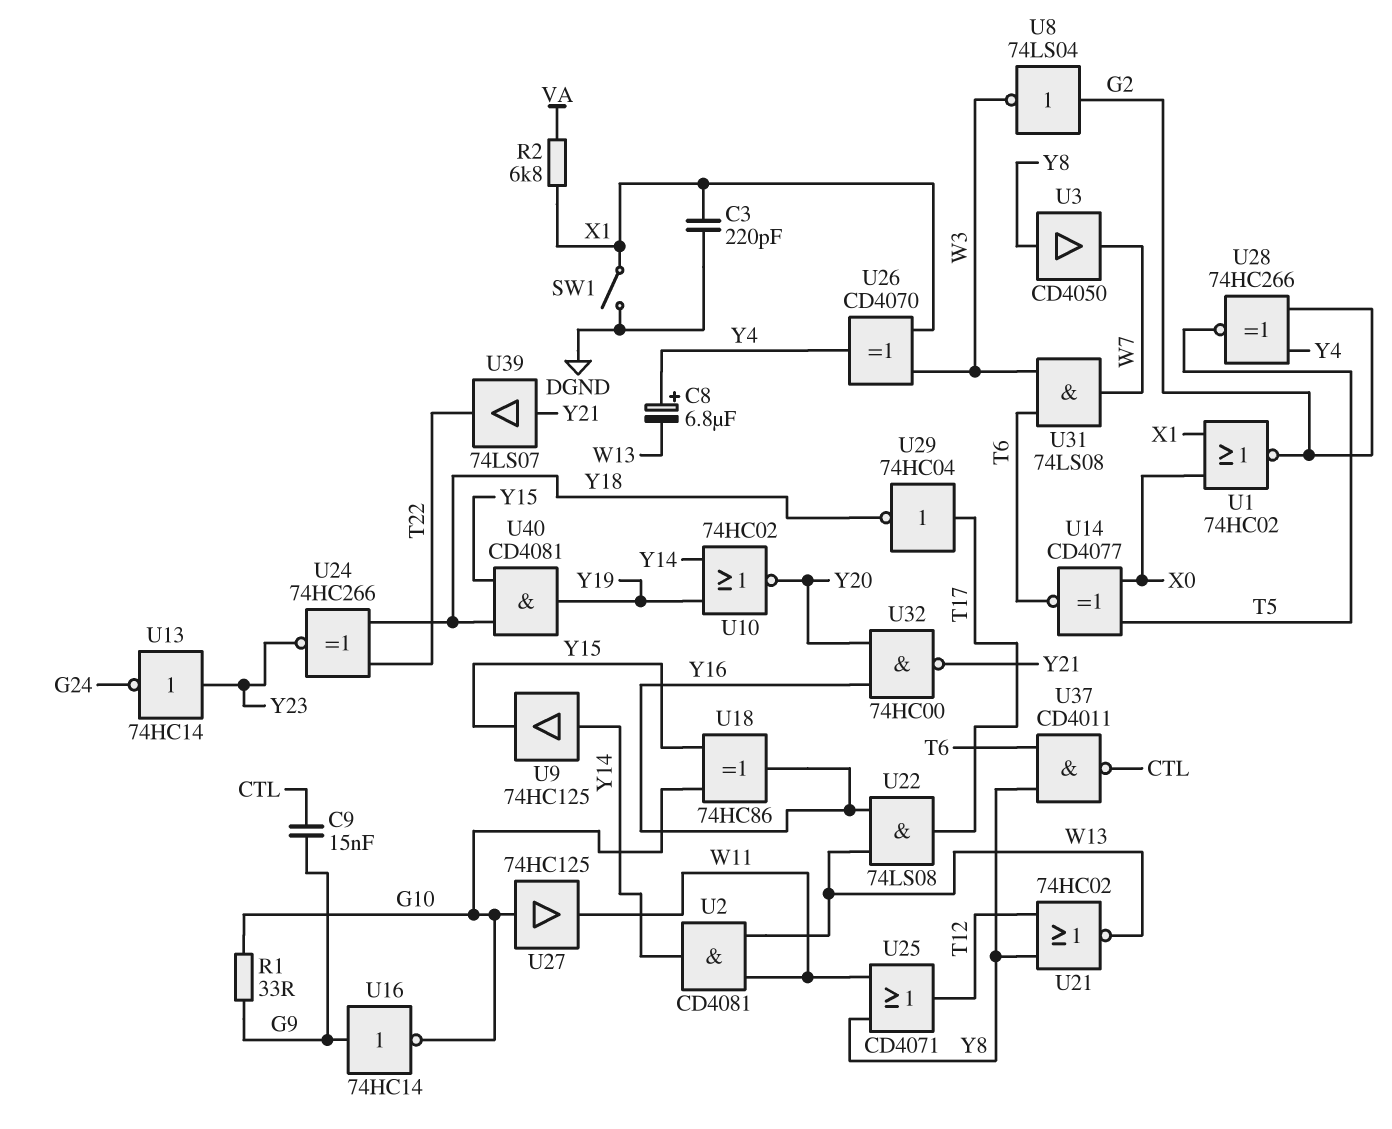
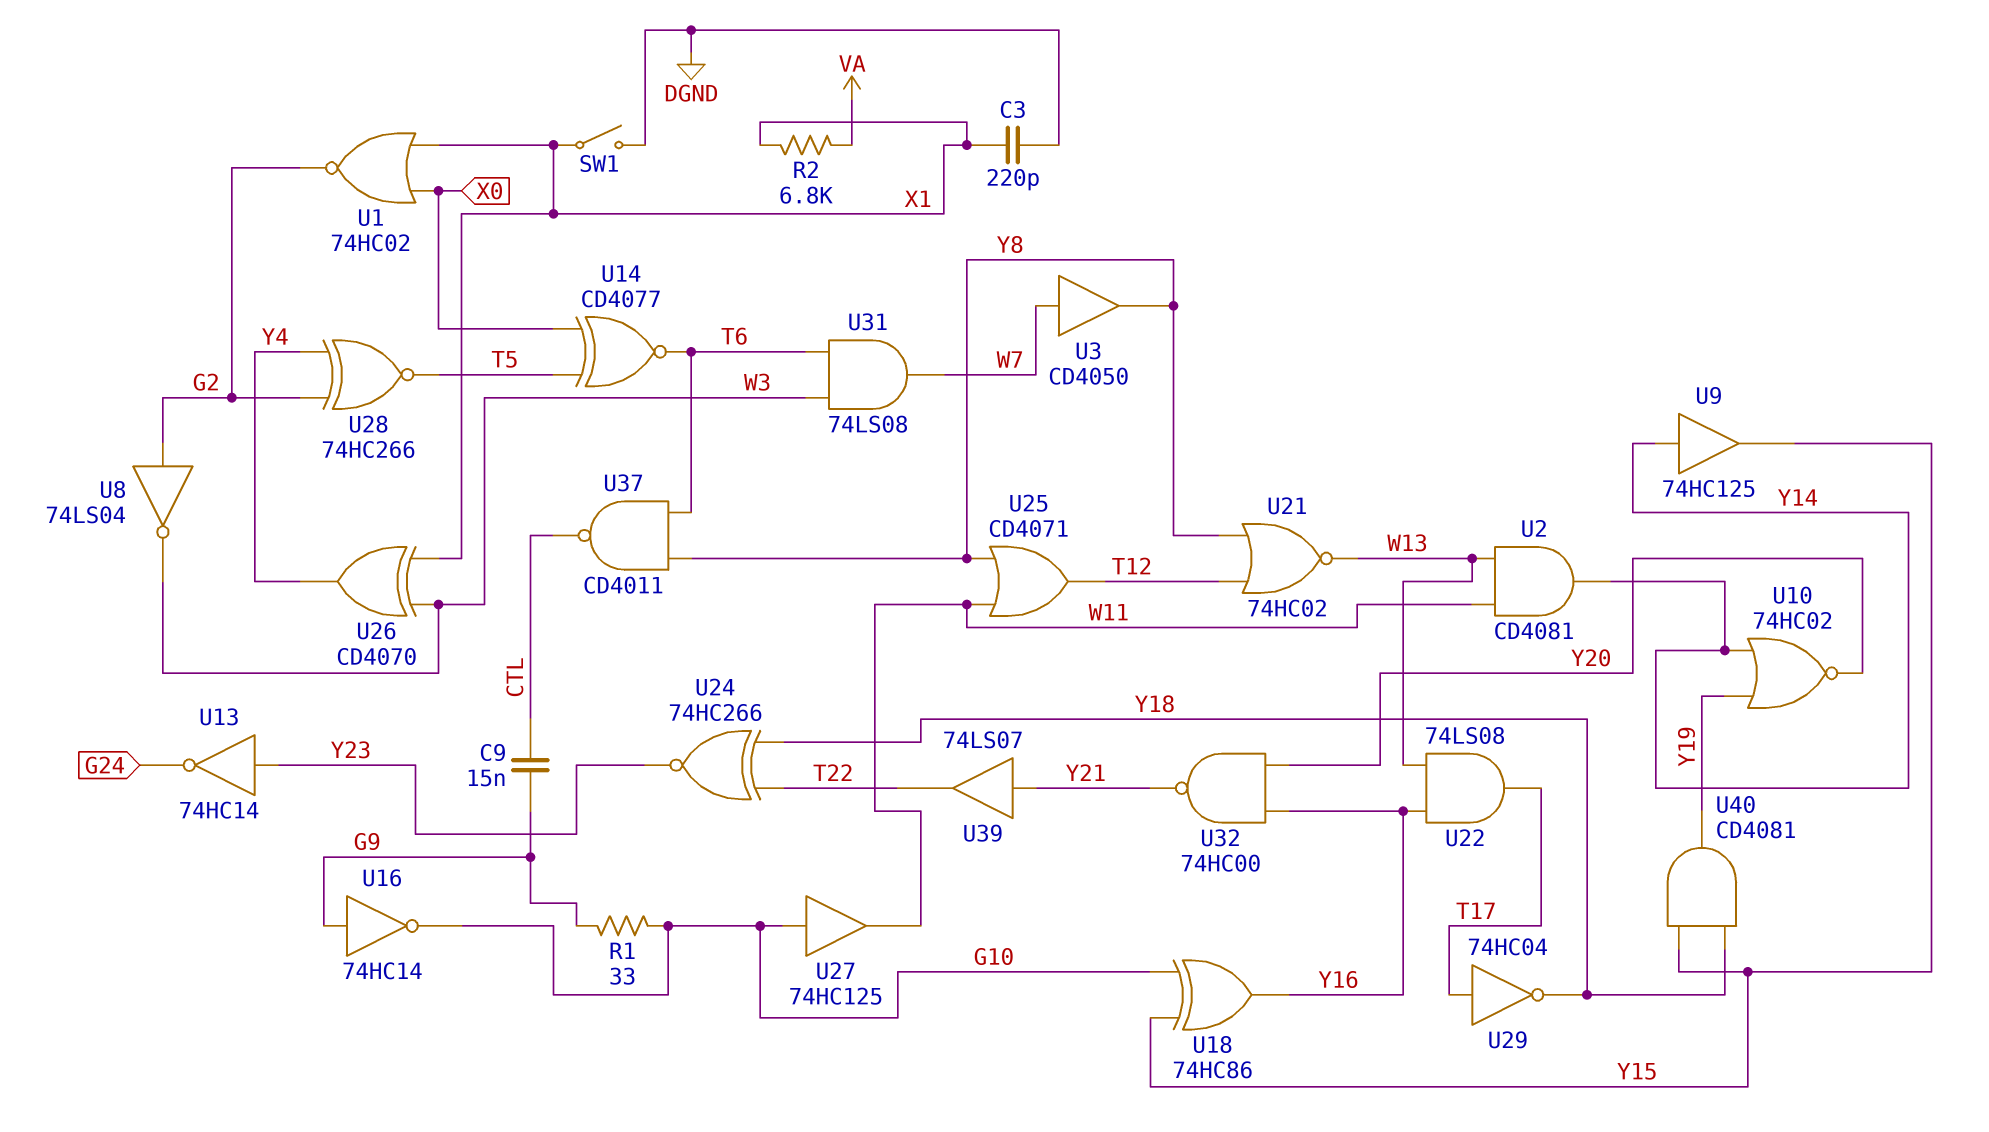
C8: 6.8uF (plus Y4, minus W13) -> none
U3: buffer CD4050 (in Y8, out W7) -> buffer CD4050 (in W7, out Y8)

